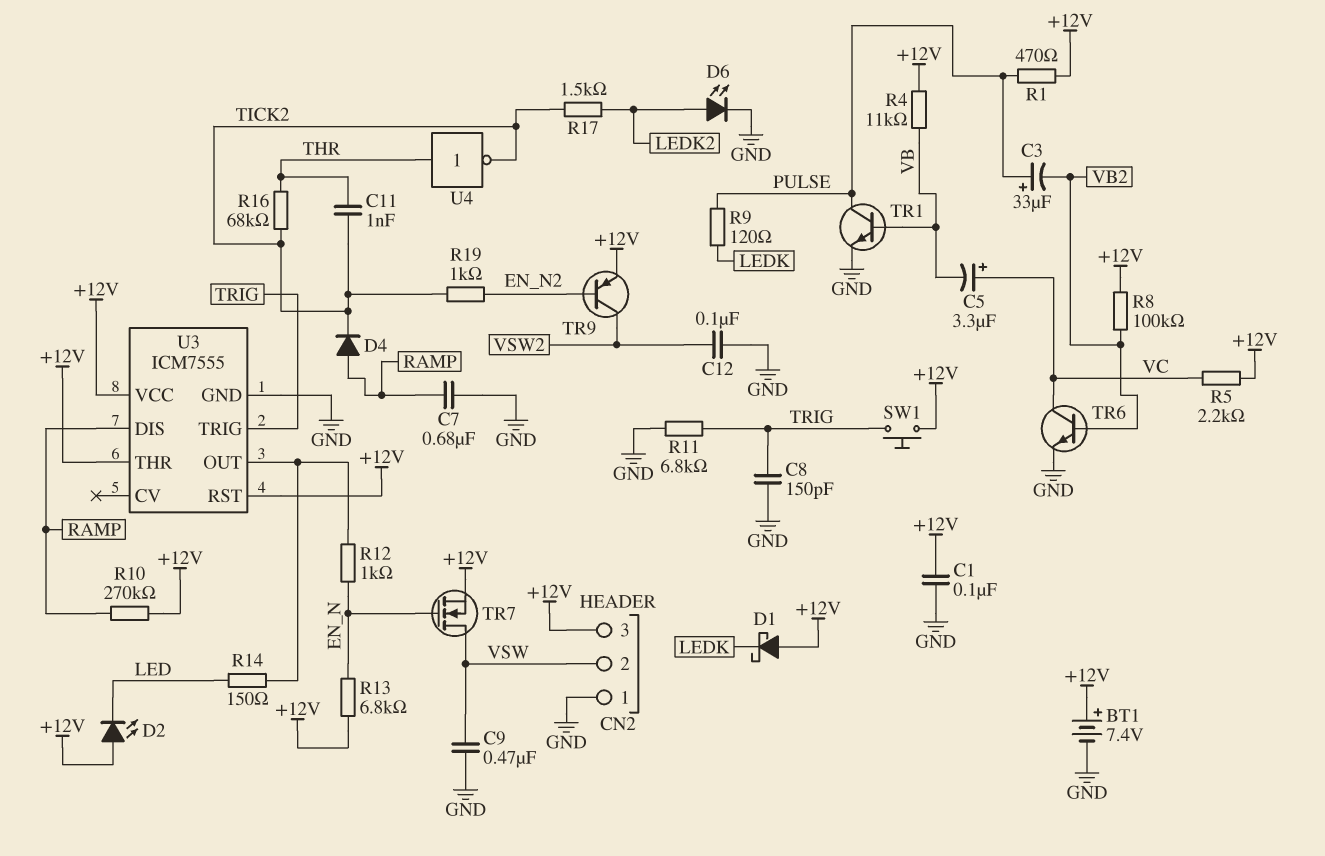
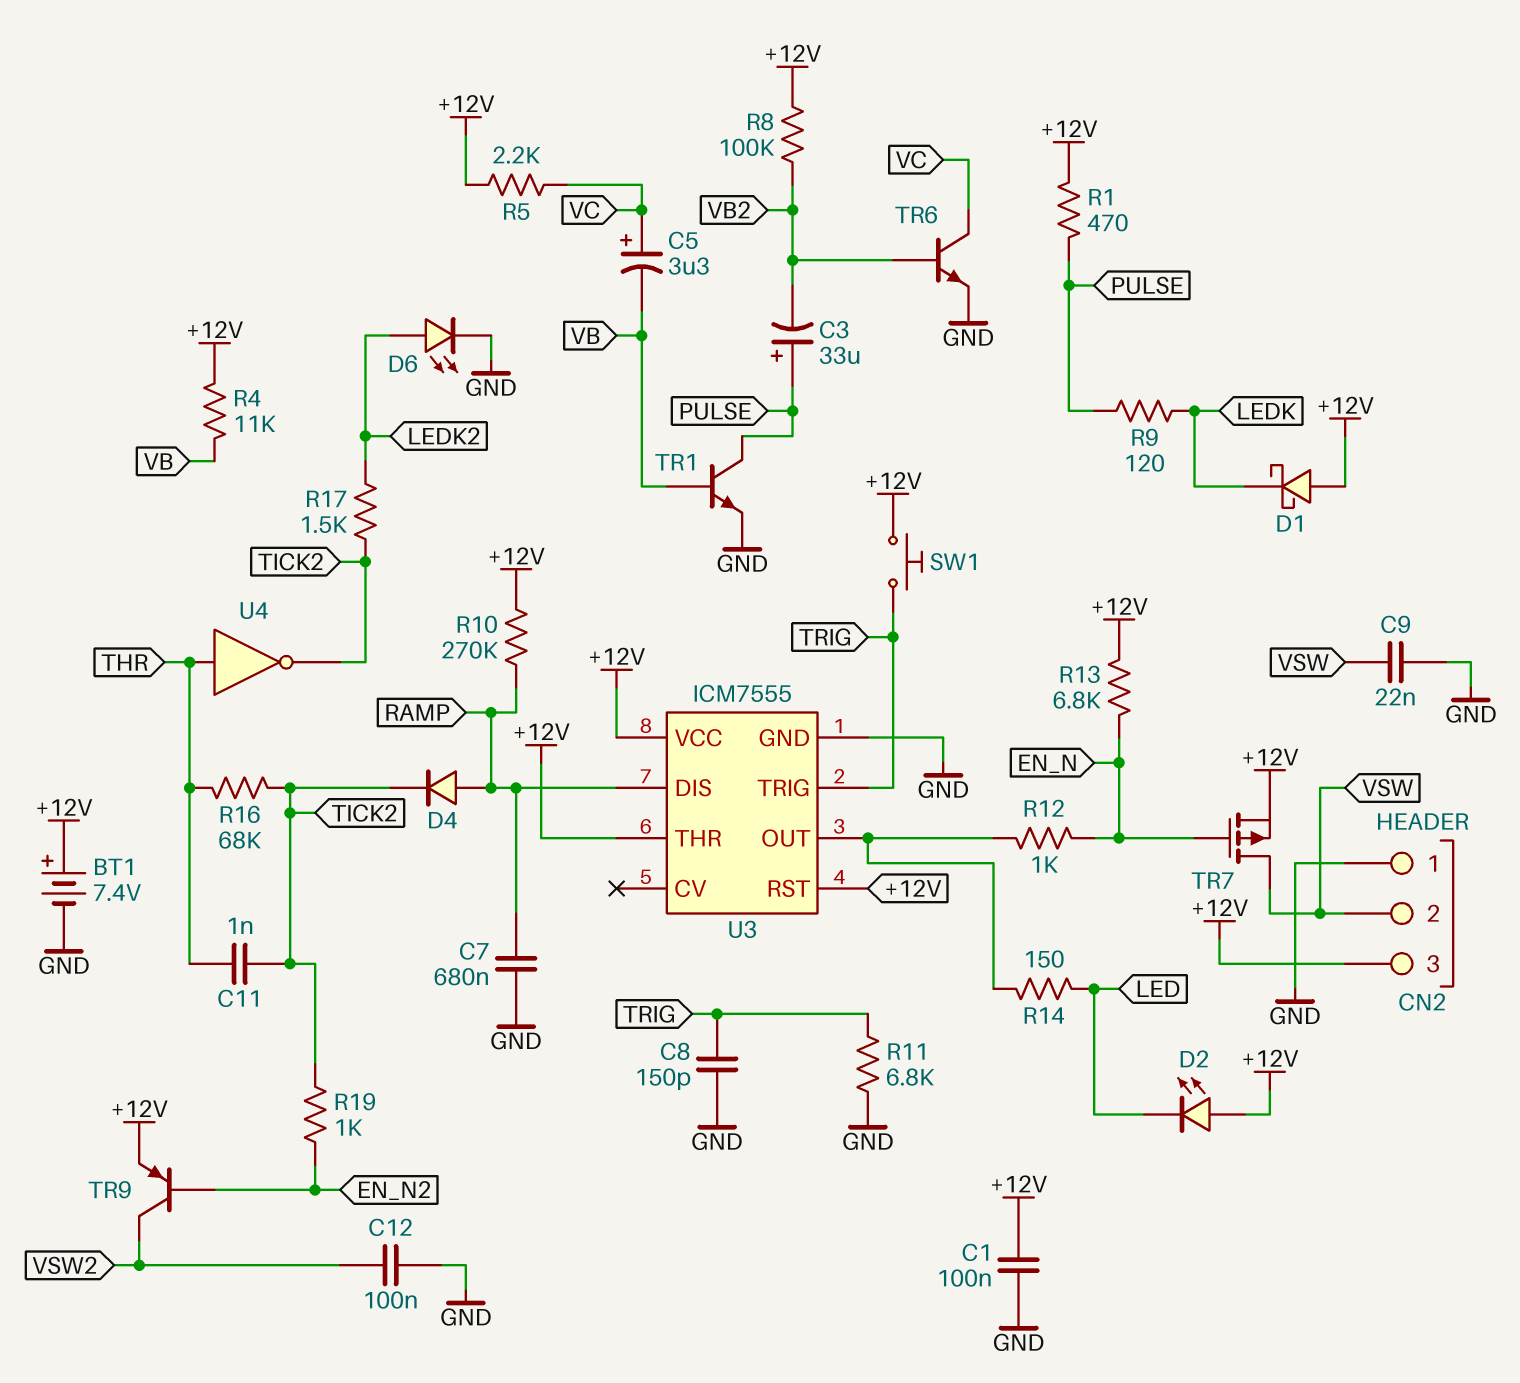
C9: 470nF (GND, VSW) -> 22nF (GND, VSW)
TR7: NMOS (G EN_N, D VSW, S +12V) -> PMOS (G EN_N, D VSW, S +12V)

